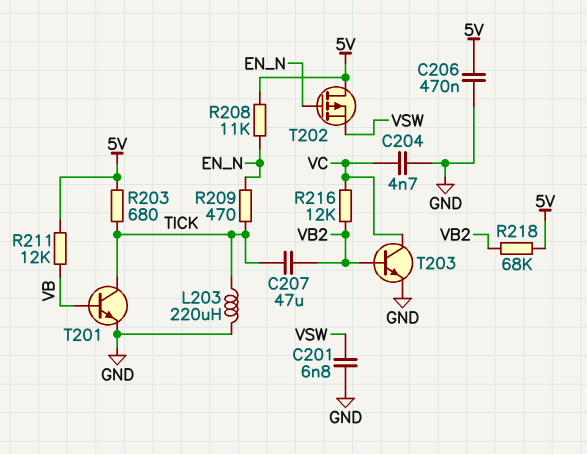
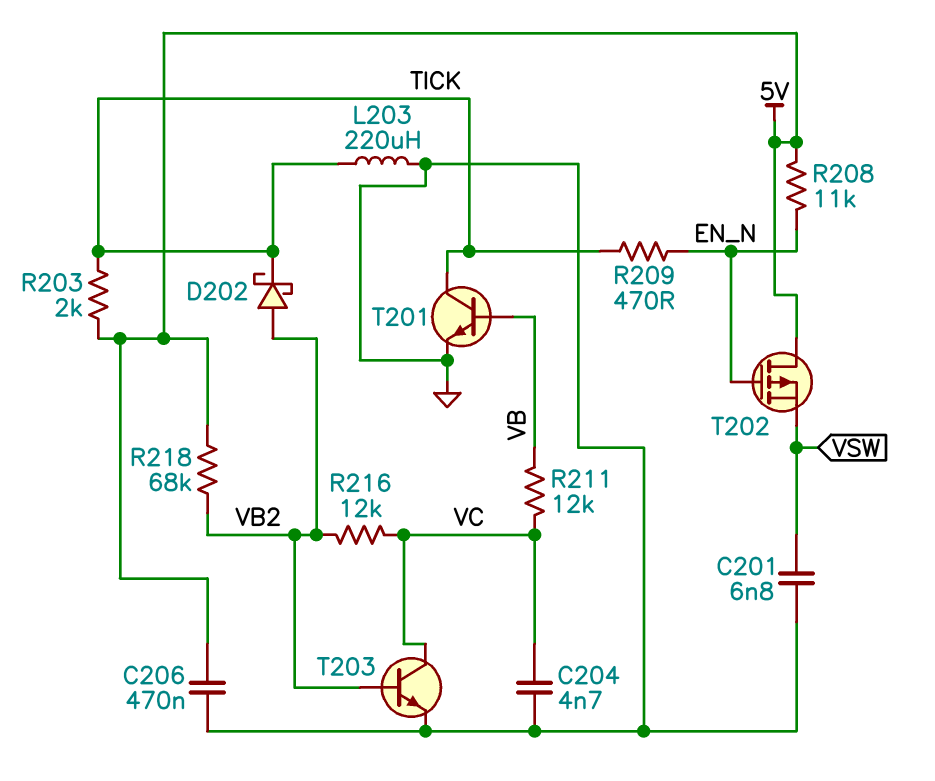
C207: 47uF (TICK, VB2) -> none
D202: none -> schottky (A VB2, K TICK)
R203: 680 (5V, TICK) -> 2k (5V, TICK)
R211: 12k (5V, VB) -> 12k (VB, VC)

